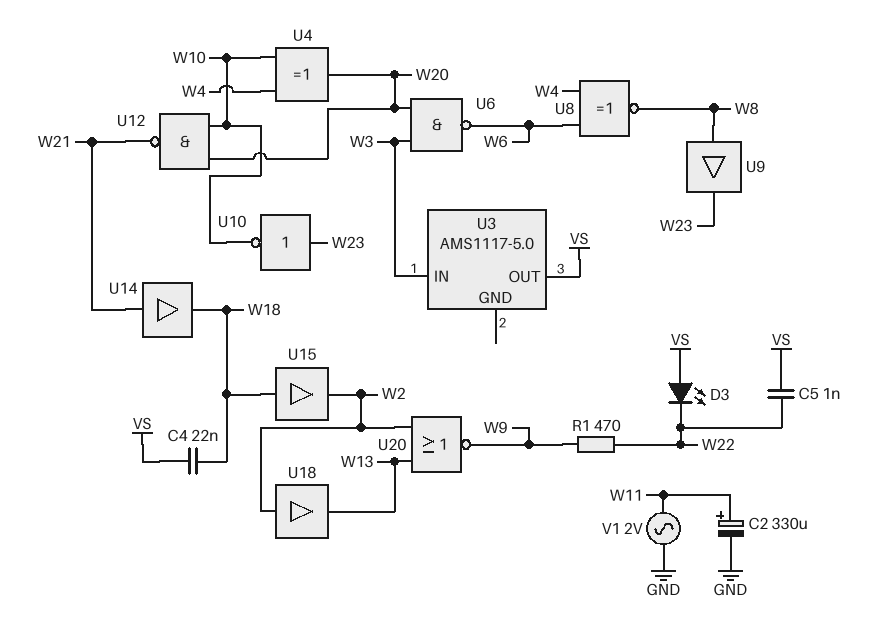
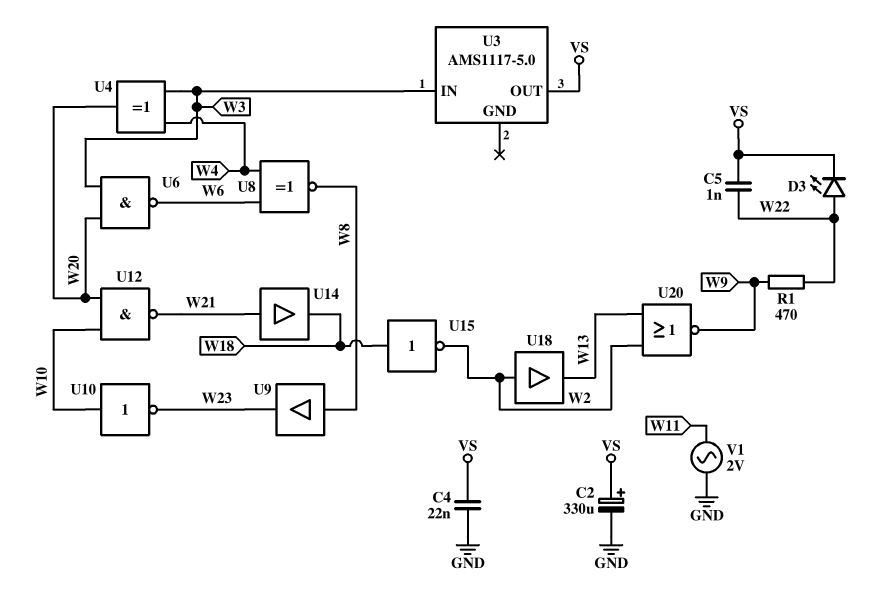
C2: 330uF (plus W11, minus GND) -> 330uF (plus VS, minus GND)
C4: 22nF (VS, W18) -> 22nF (GND, VS)
D3: LED (A VS, K W22) -> LED (A W22, K VS)
U4: XOR (in W4, in W10, out W20) -> XOR (in W3, in W4, out W20)
U10: NOT (in W23, out W10) -> NOT (in W10, out W23)
U15: buffer (in W18, out W2) -> NOT (in W18, out W2)

